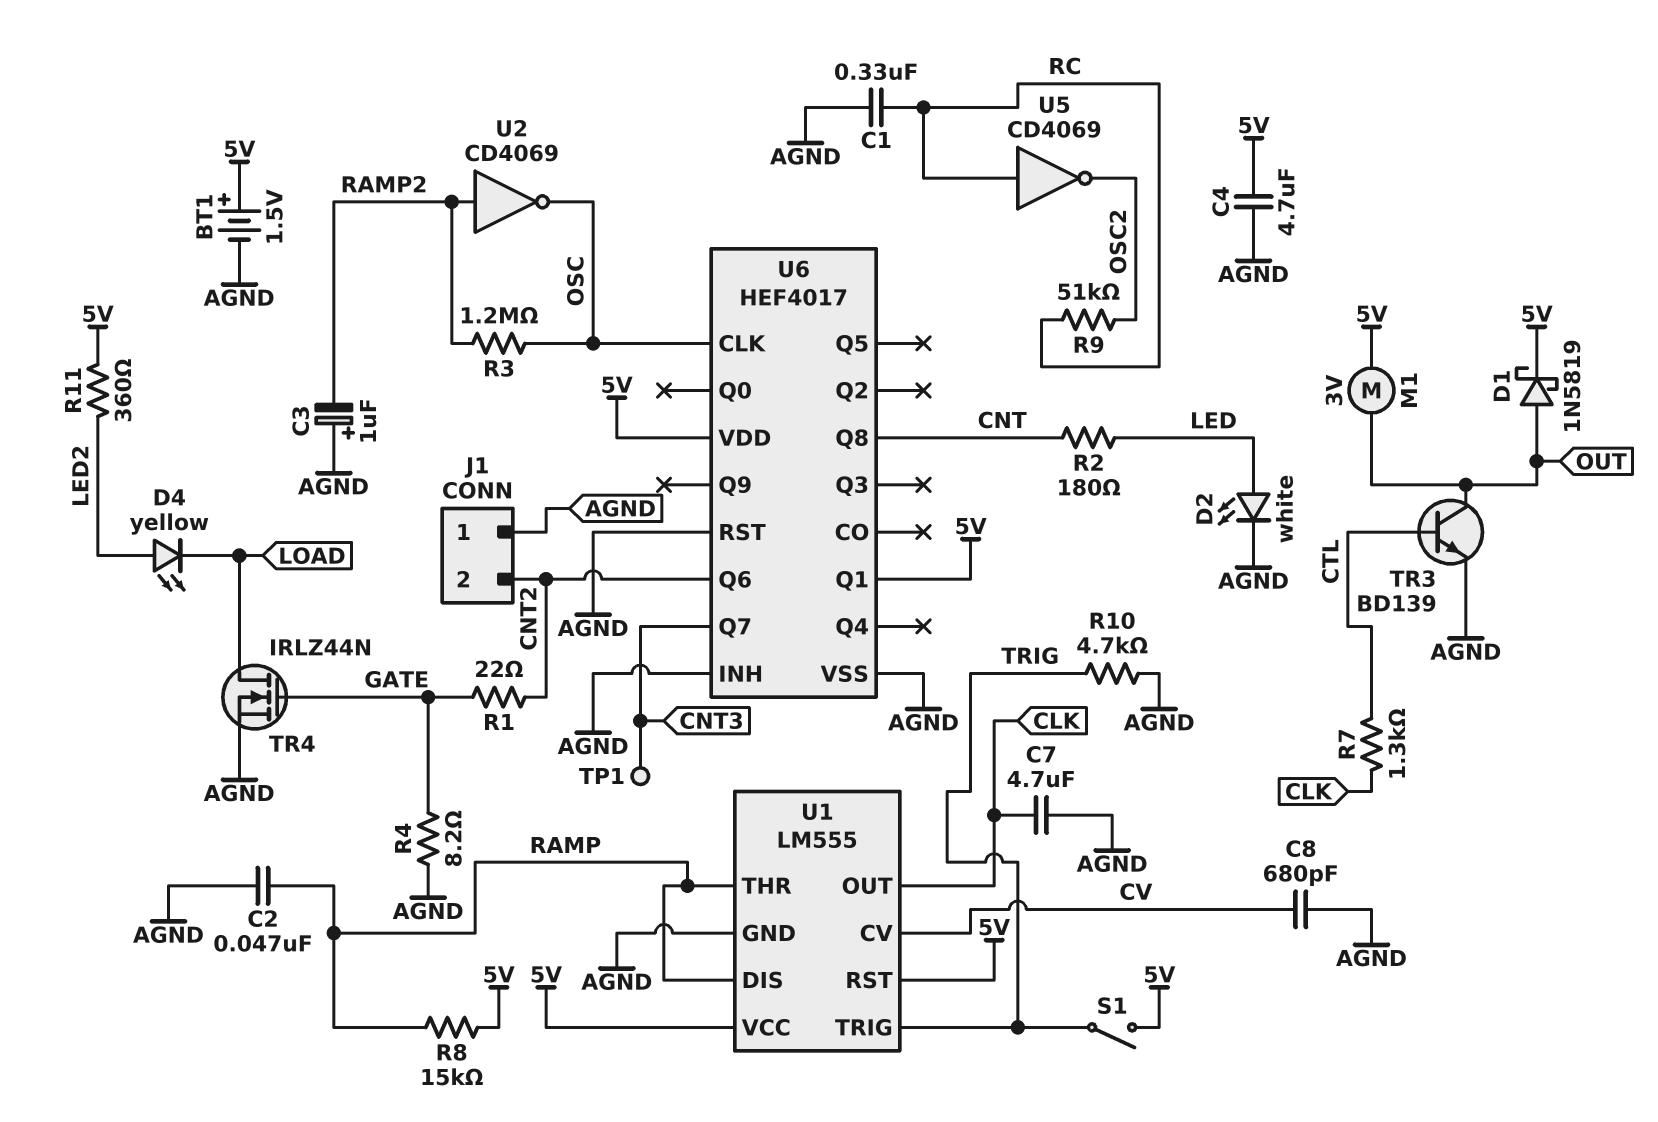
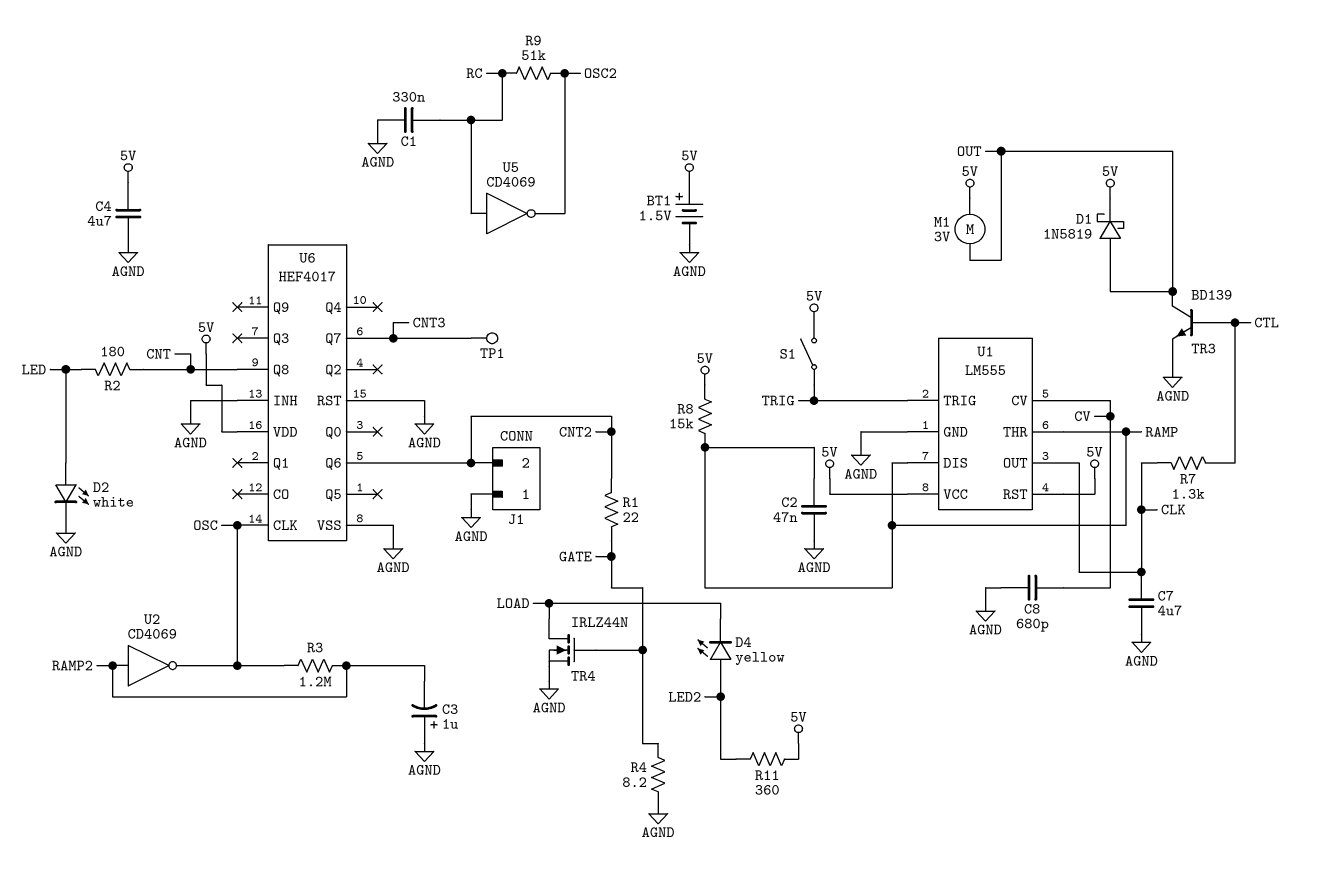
R10: 4.7k (AGND, TRIG) -> none
U6 pin Q1: 5V -> none

